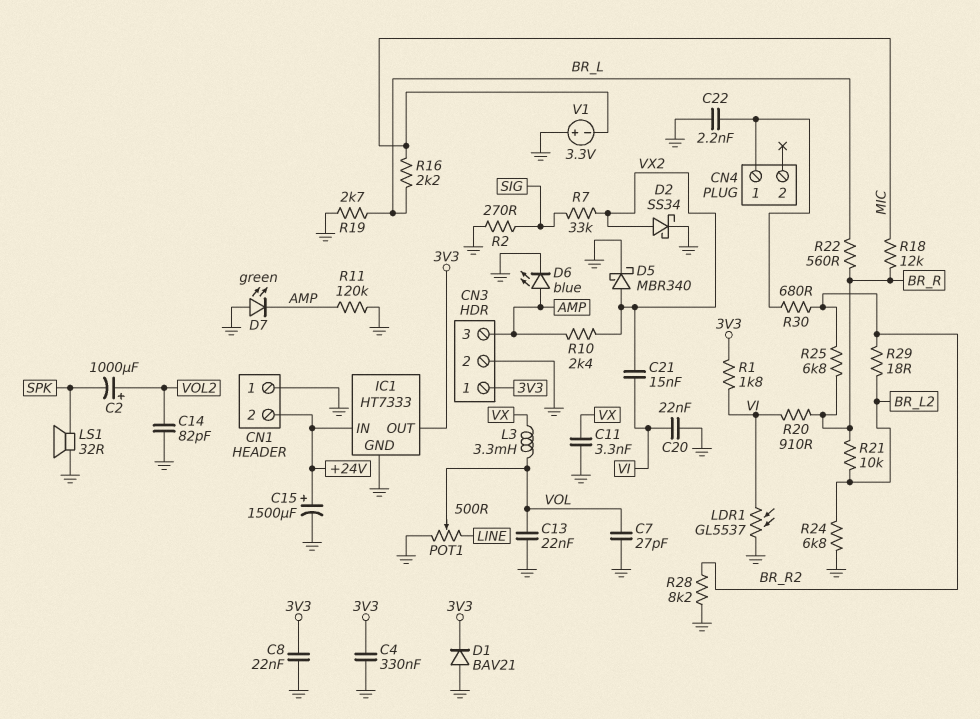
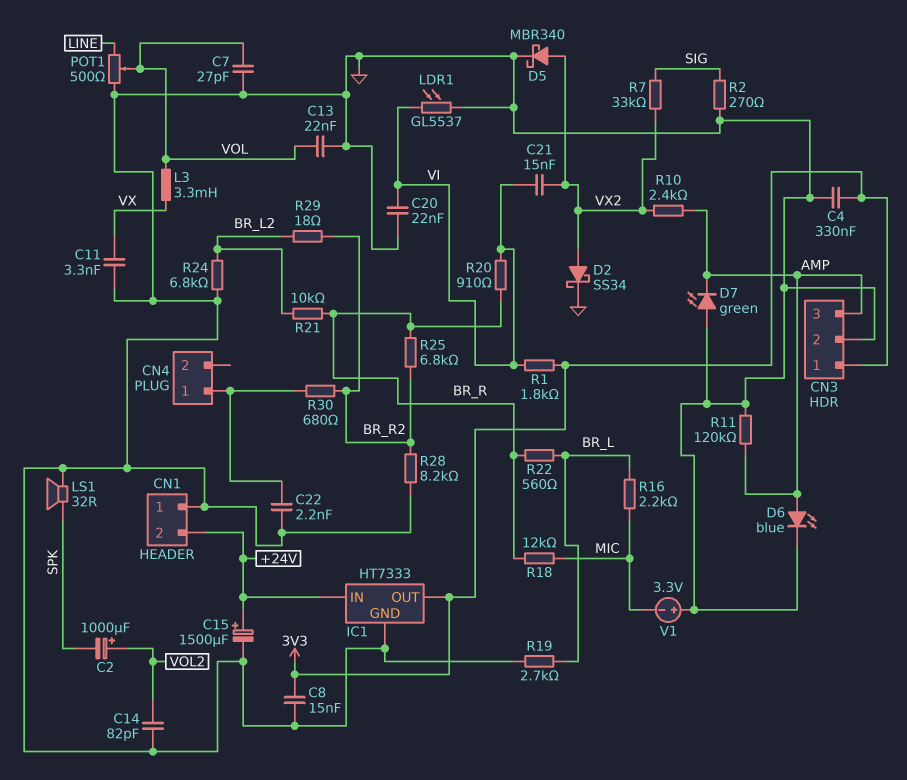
C8: 22nF (3V3, GND) -> 15nF (3V3, GND)
D1: diode BAV21 (A GND, K 3V3) -> none

